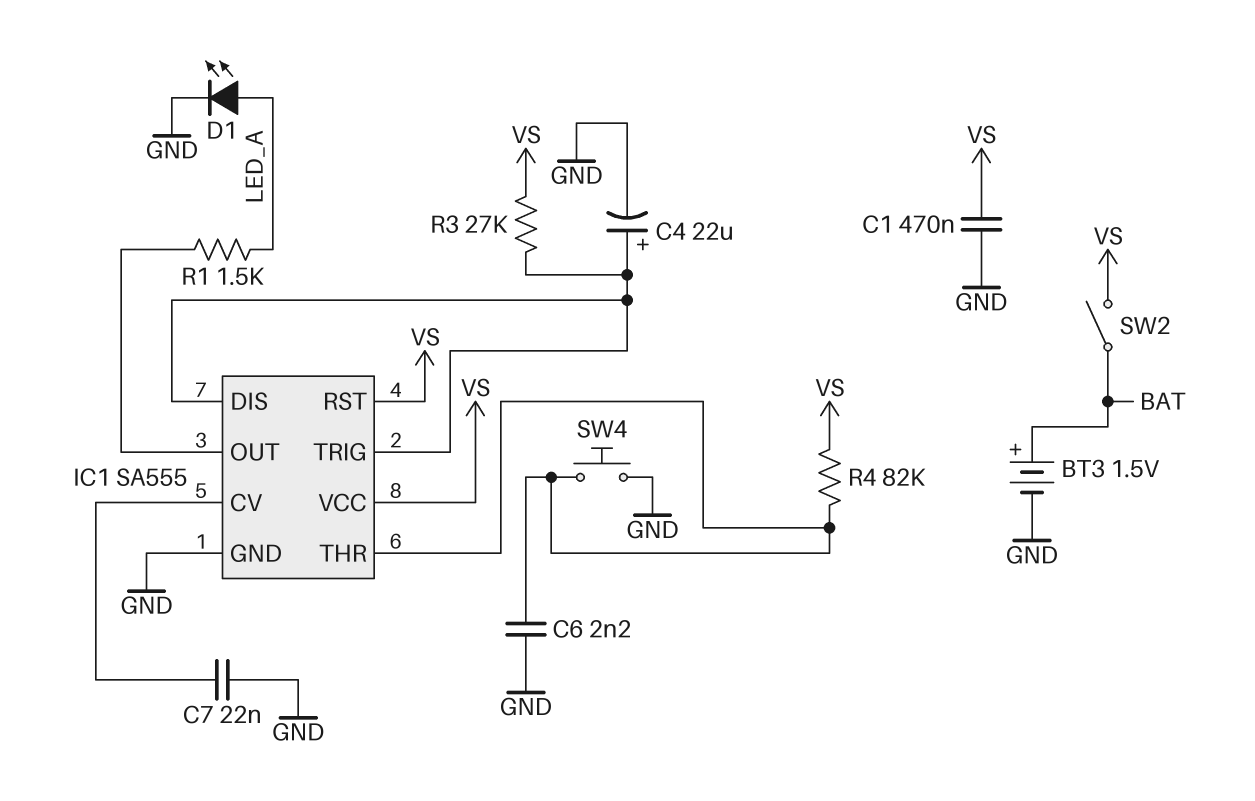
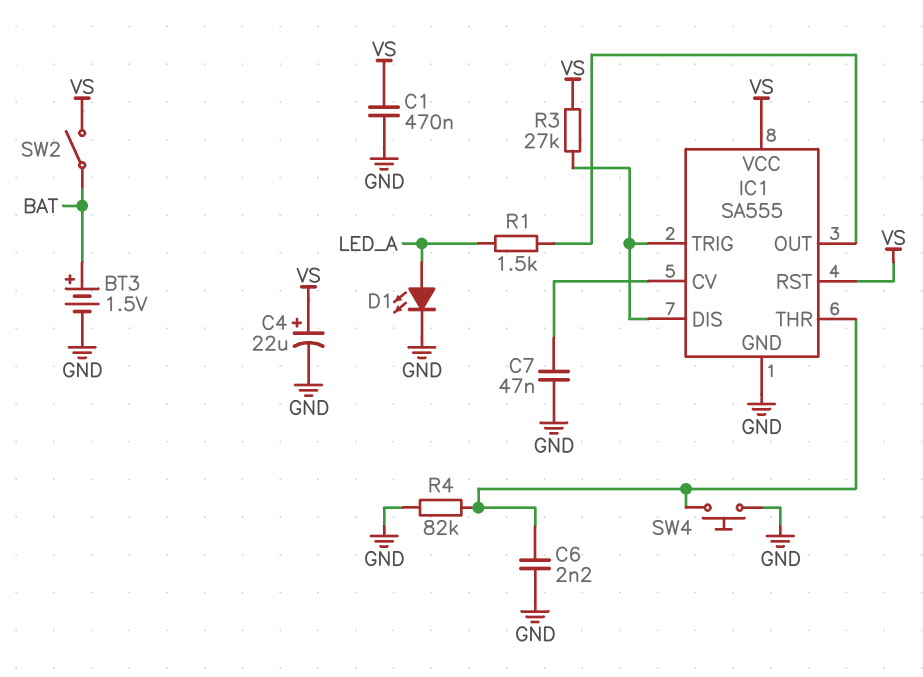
C4: 22uF (plus IC1/DIS, minus GND) -> 22uF (plus VS, minus GND)
C7: 22nF (GND, IC1/CV) -> 47nF (GND, IC1/CV)
R4: 82k (IC1/THR, VS) -> 82k (GND, IC1/THR)

